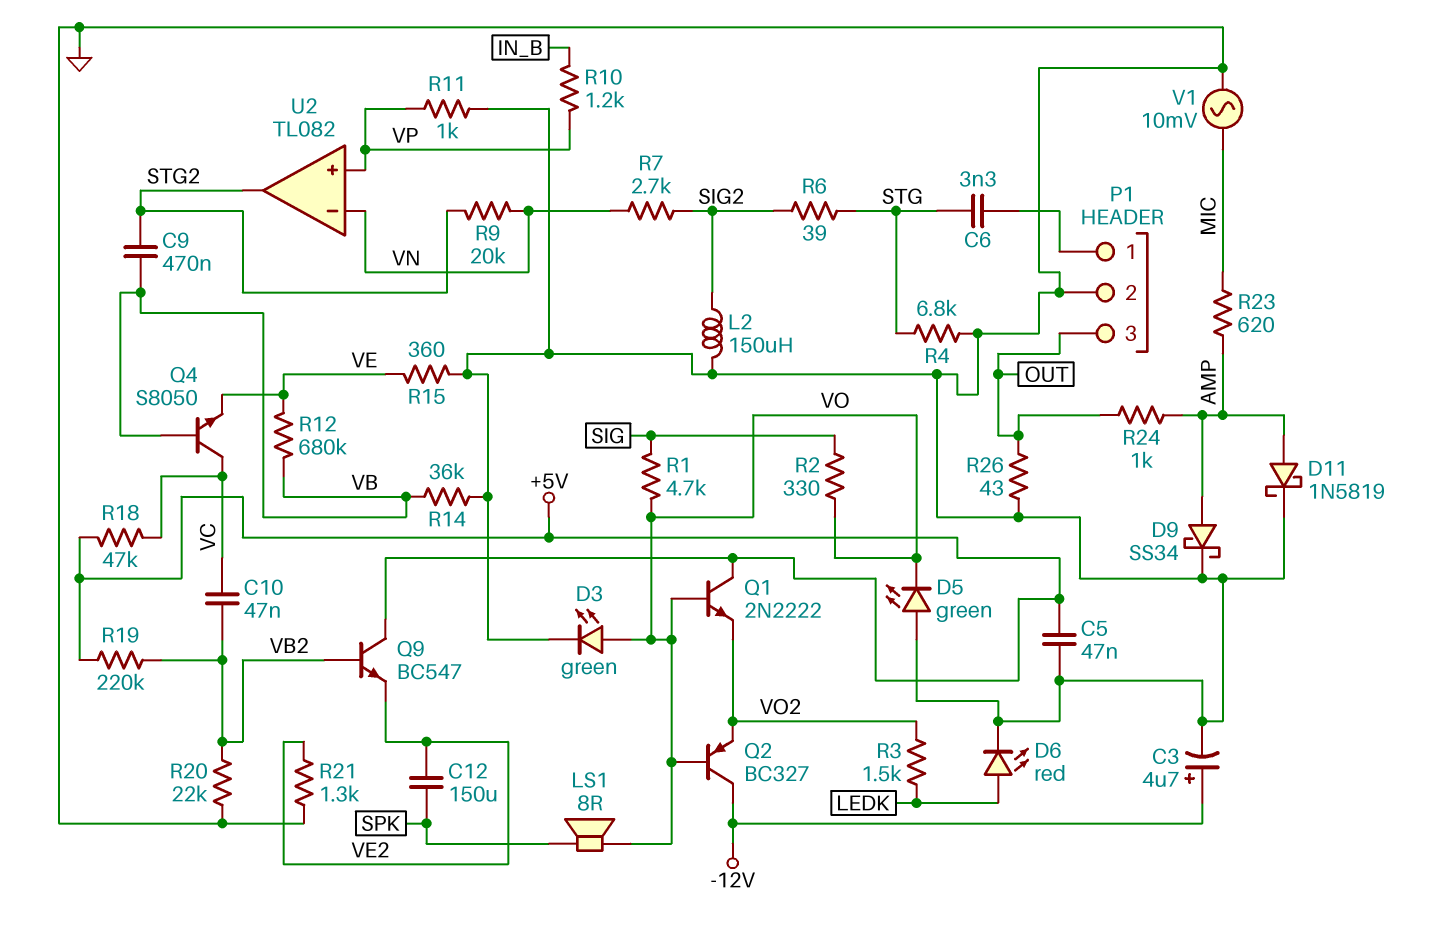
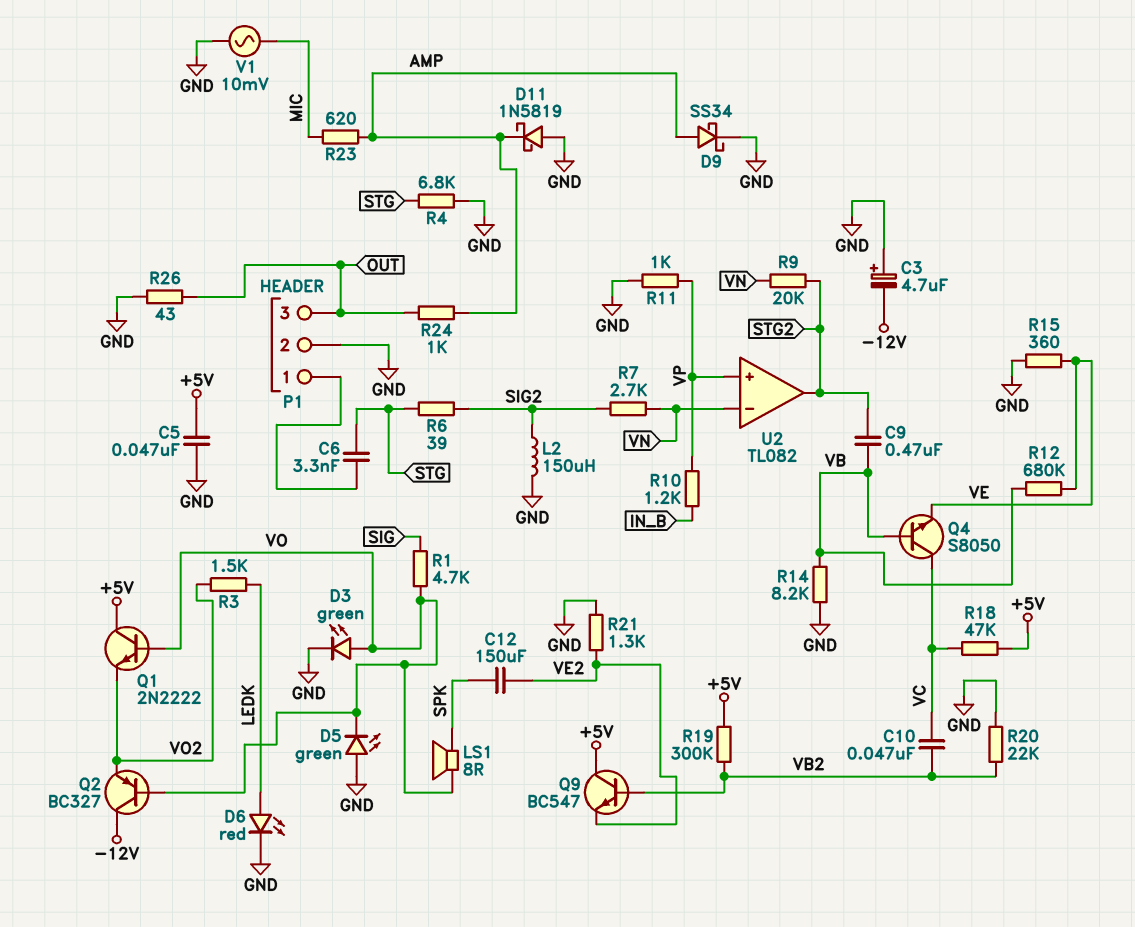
C3: 4.7uF (plus -12V, minus GND) -> 4.7uF (plus GND, minus -12V)
D11: schottky 1N5819 (A AMP, K GND) -> schottky 1N5819 (A GND, K AMP)
R2: 330 (SIG, VO) -> none
R14: 36k (GND, VB) -> 8.2k (GND, VB)
R19: 220k (+5V, VB2) -> 300k (+5V, VB2)

